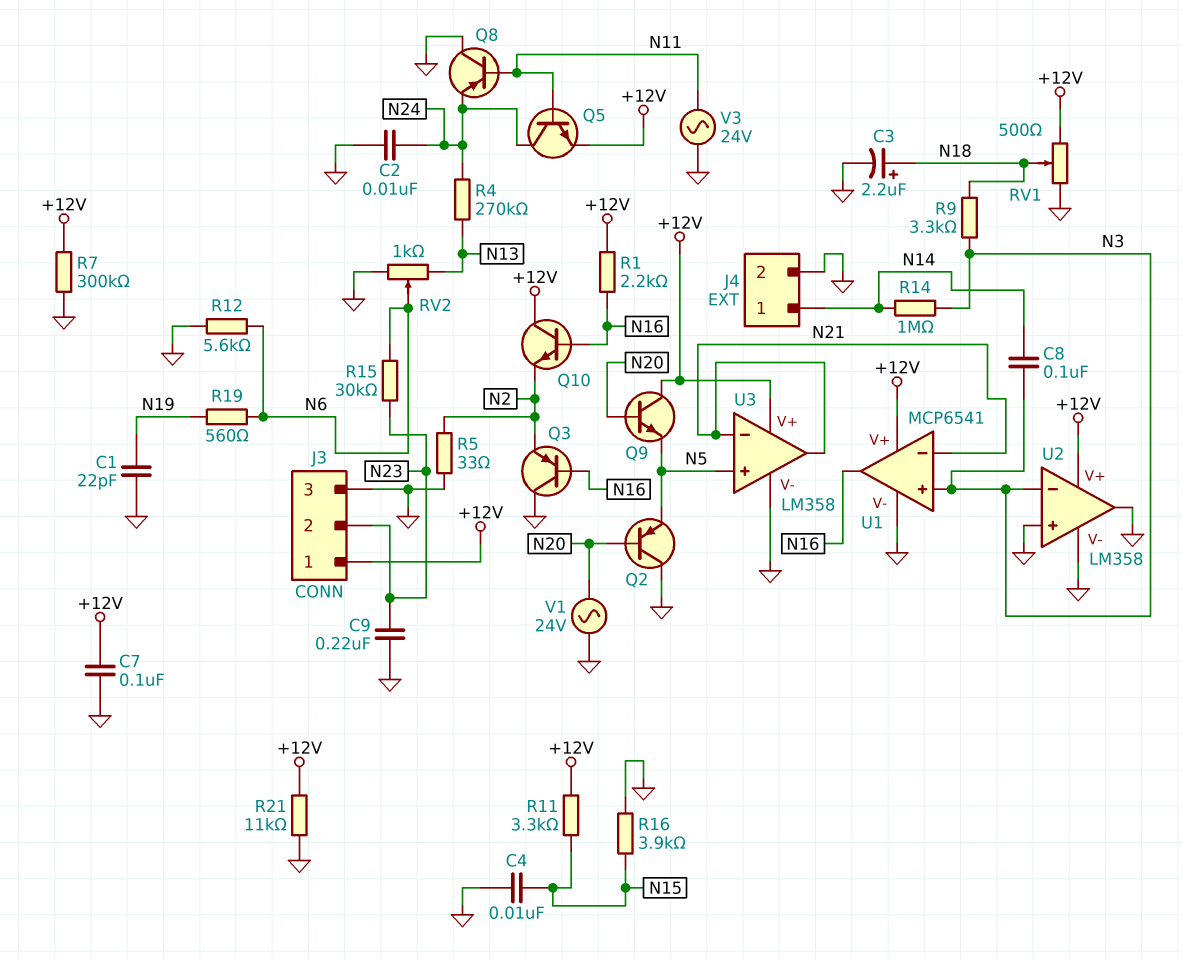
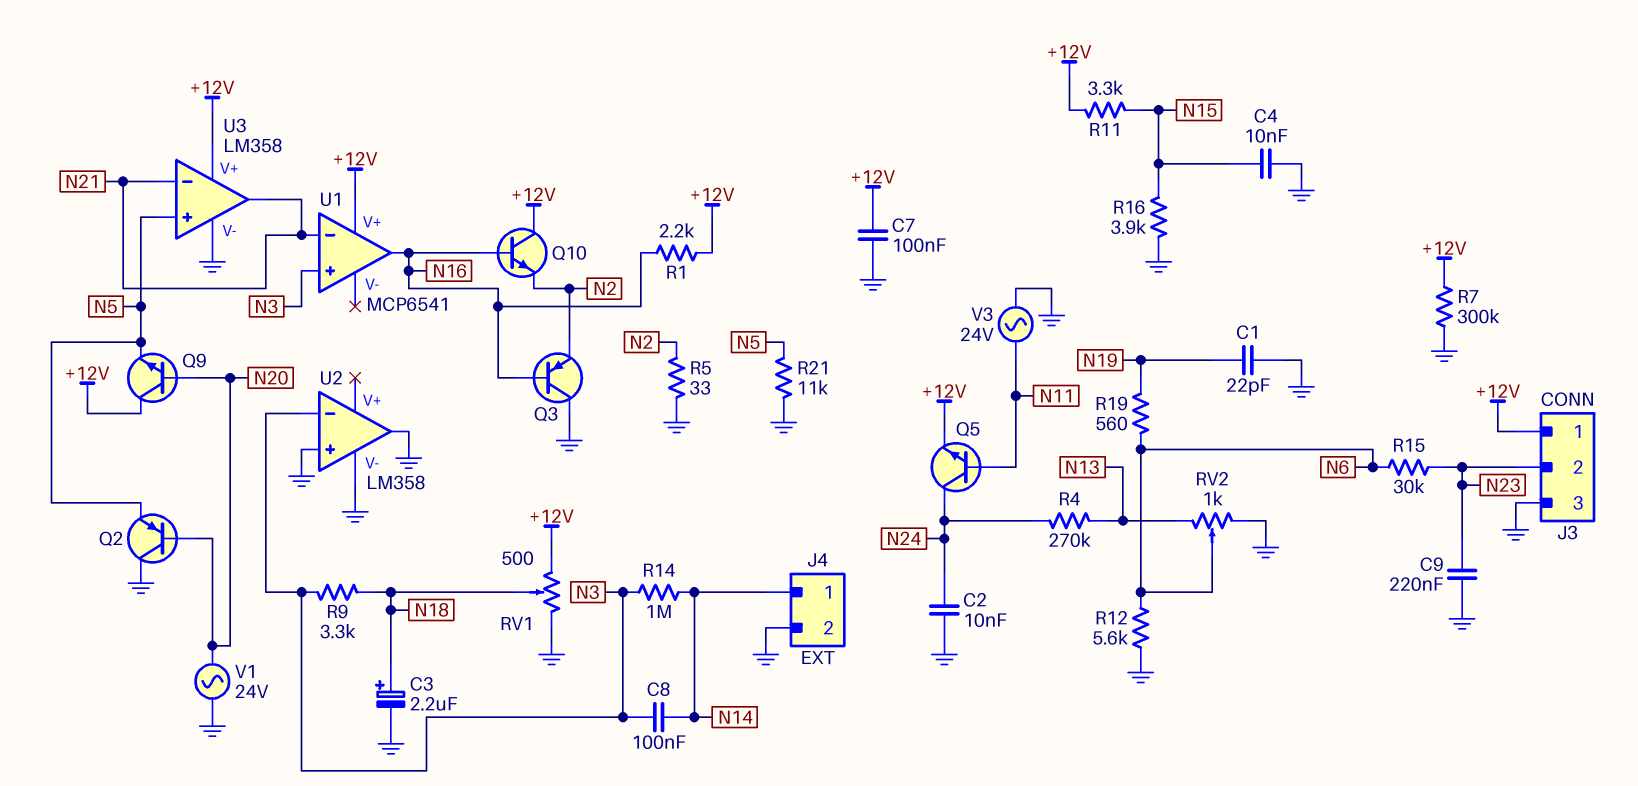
Q8: PNP (B N11, C GND, E N24) -> none
R21: 11k (+12V, GND) -> 11k (GND, N5)
U1 pin V-: GND -> none
U2 pin V+: +12V -> none

